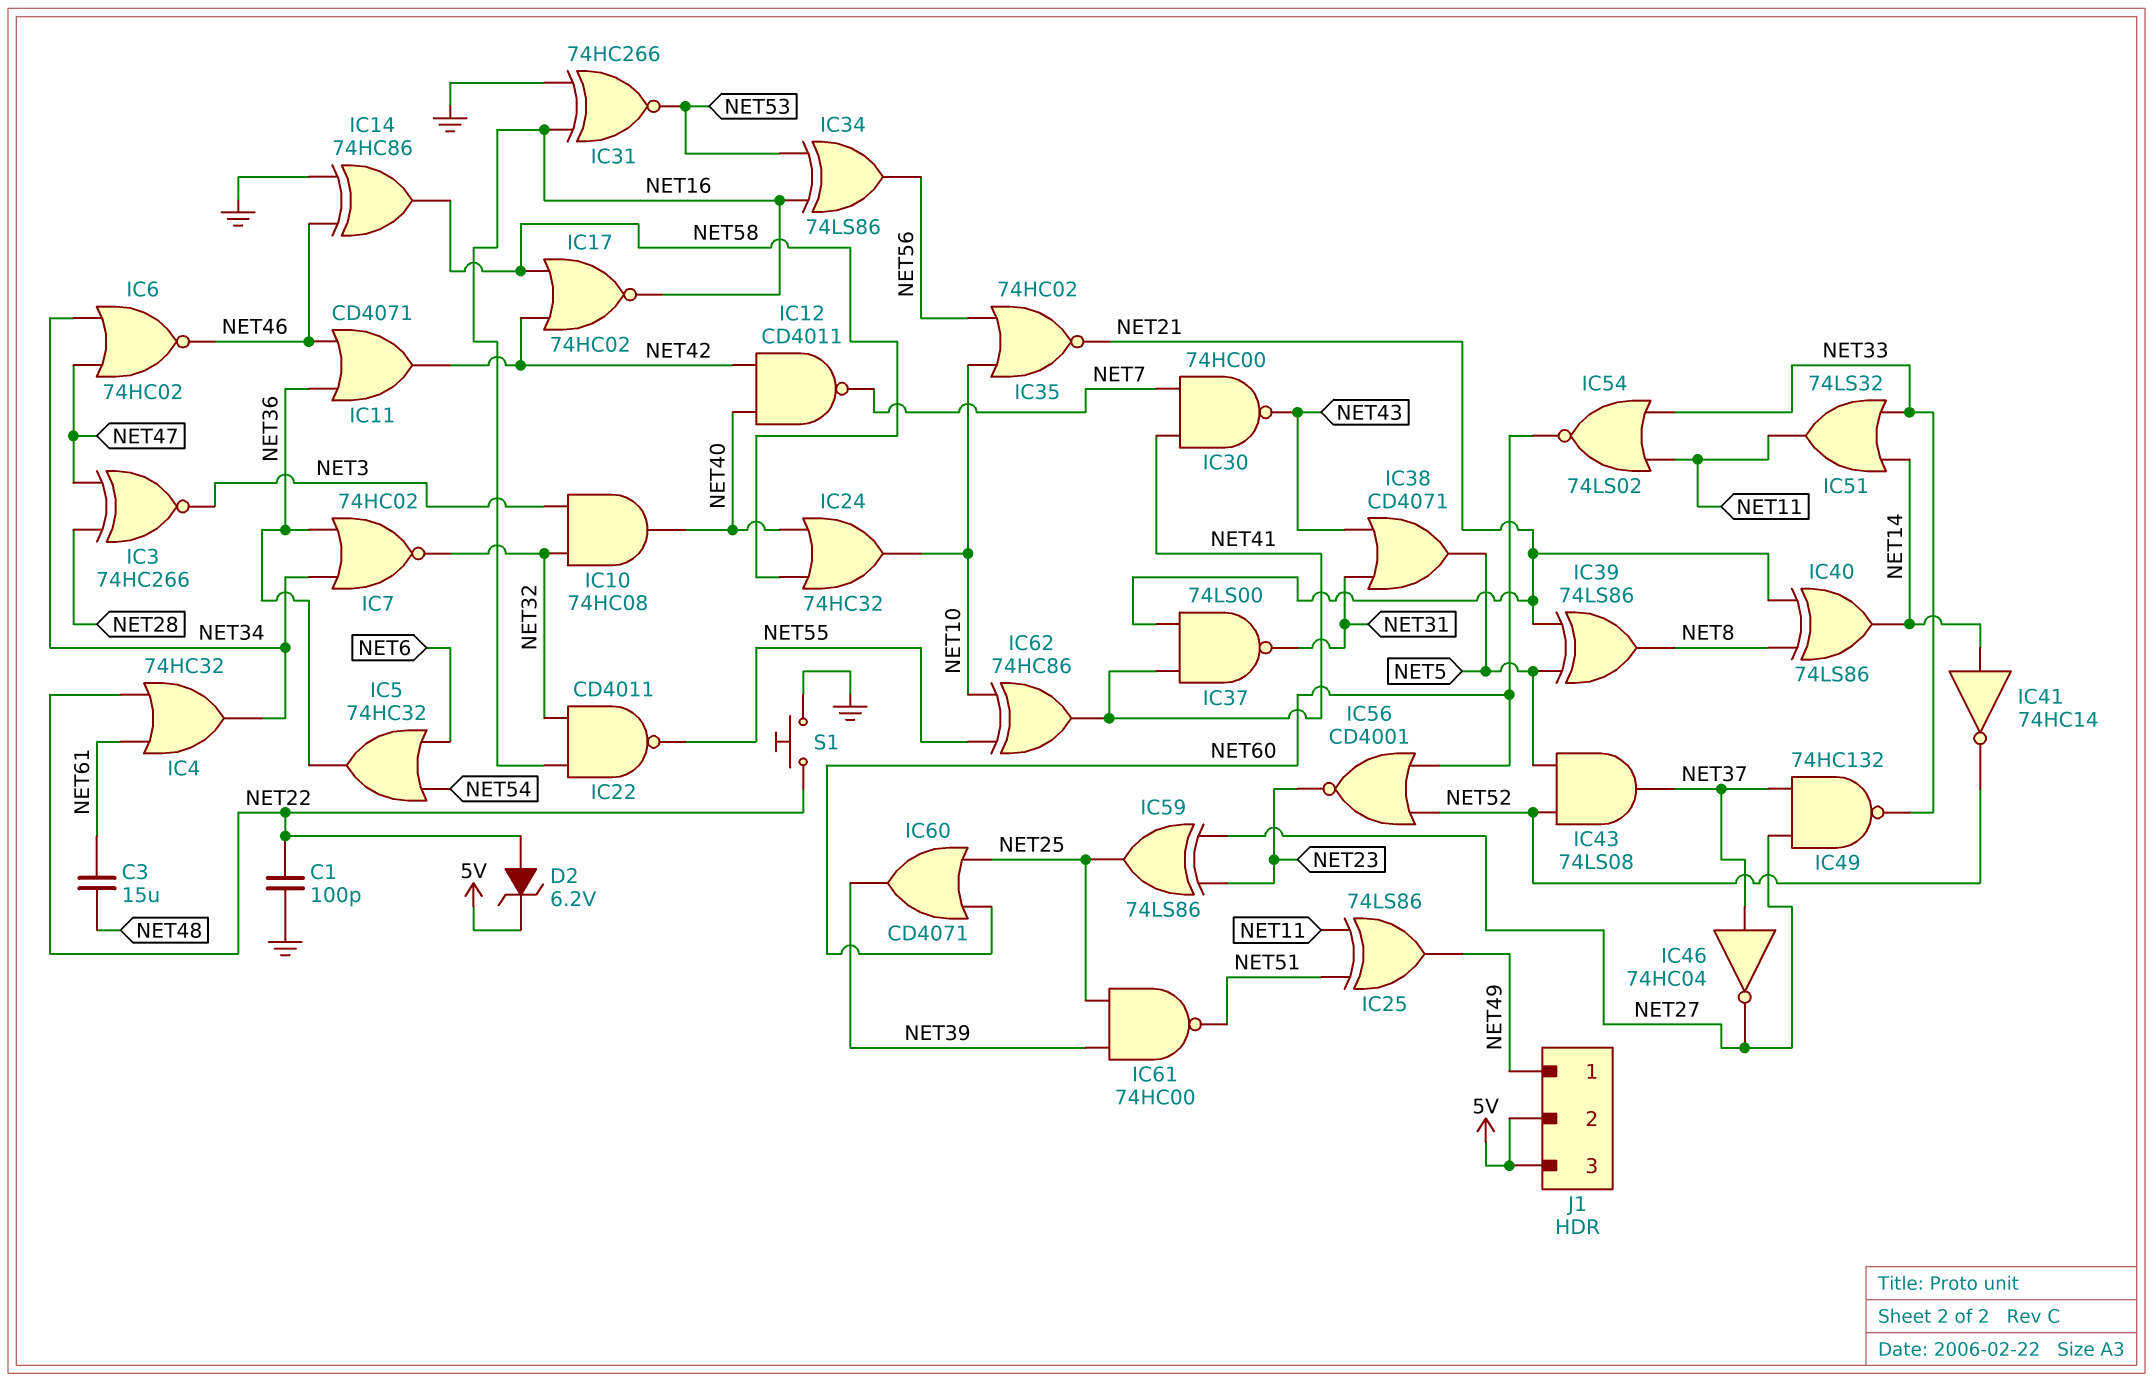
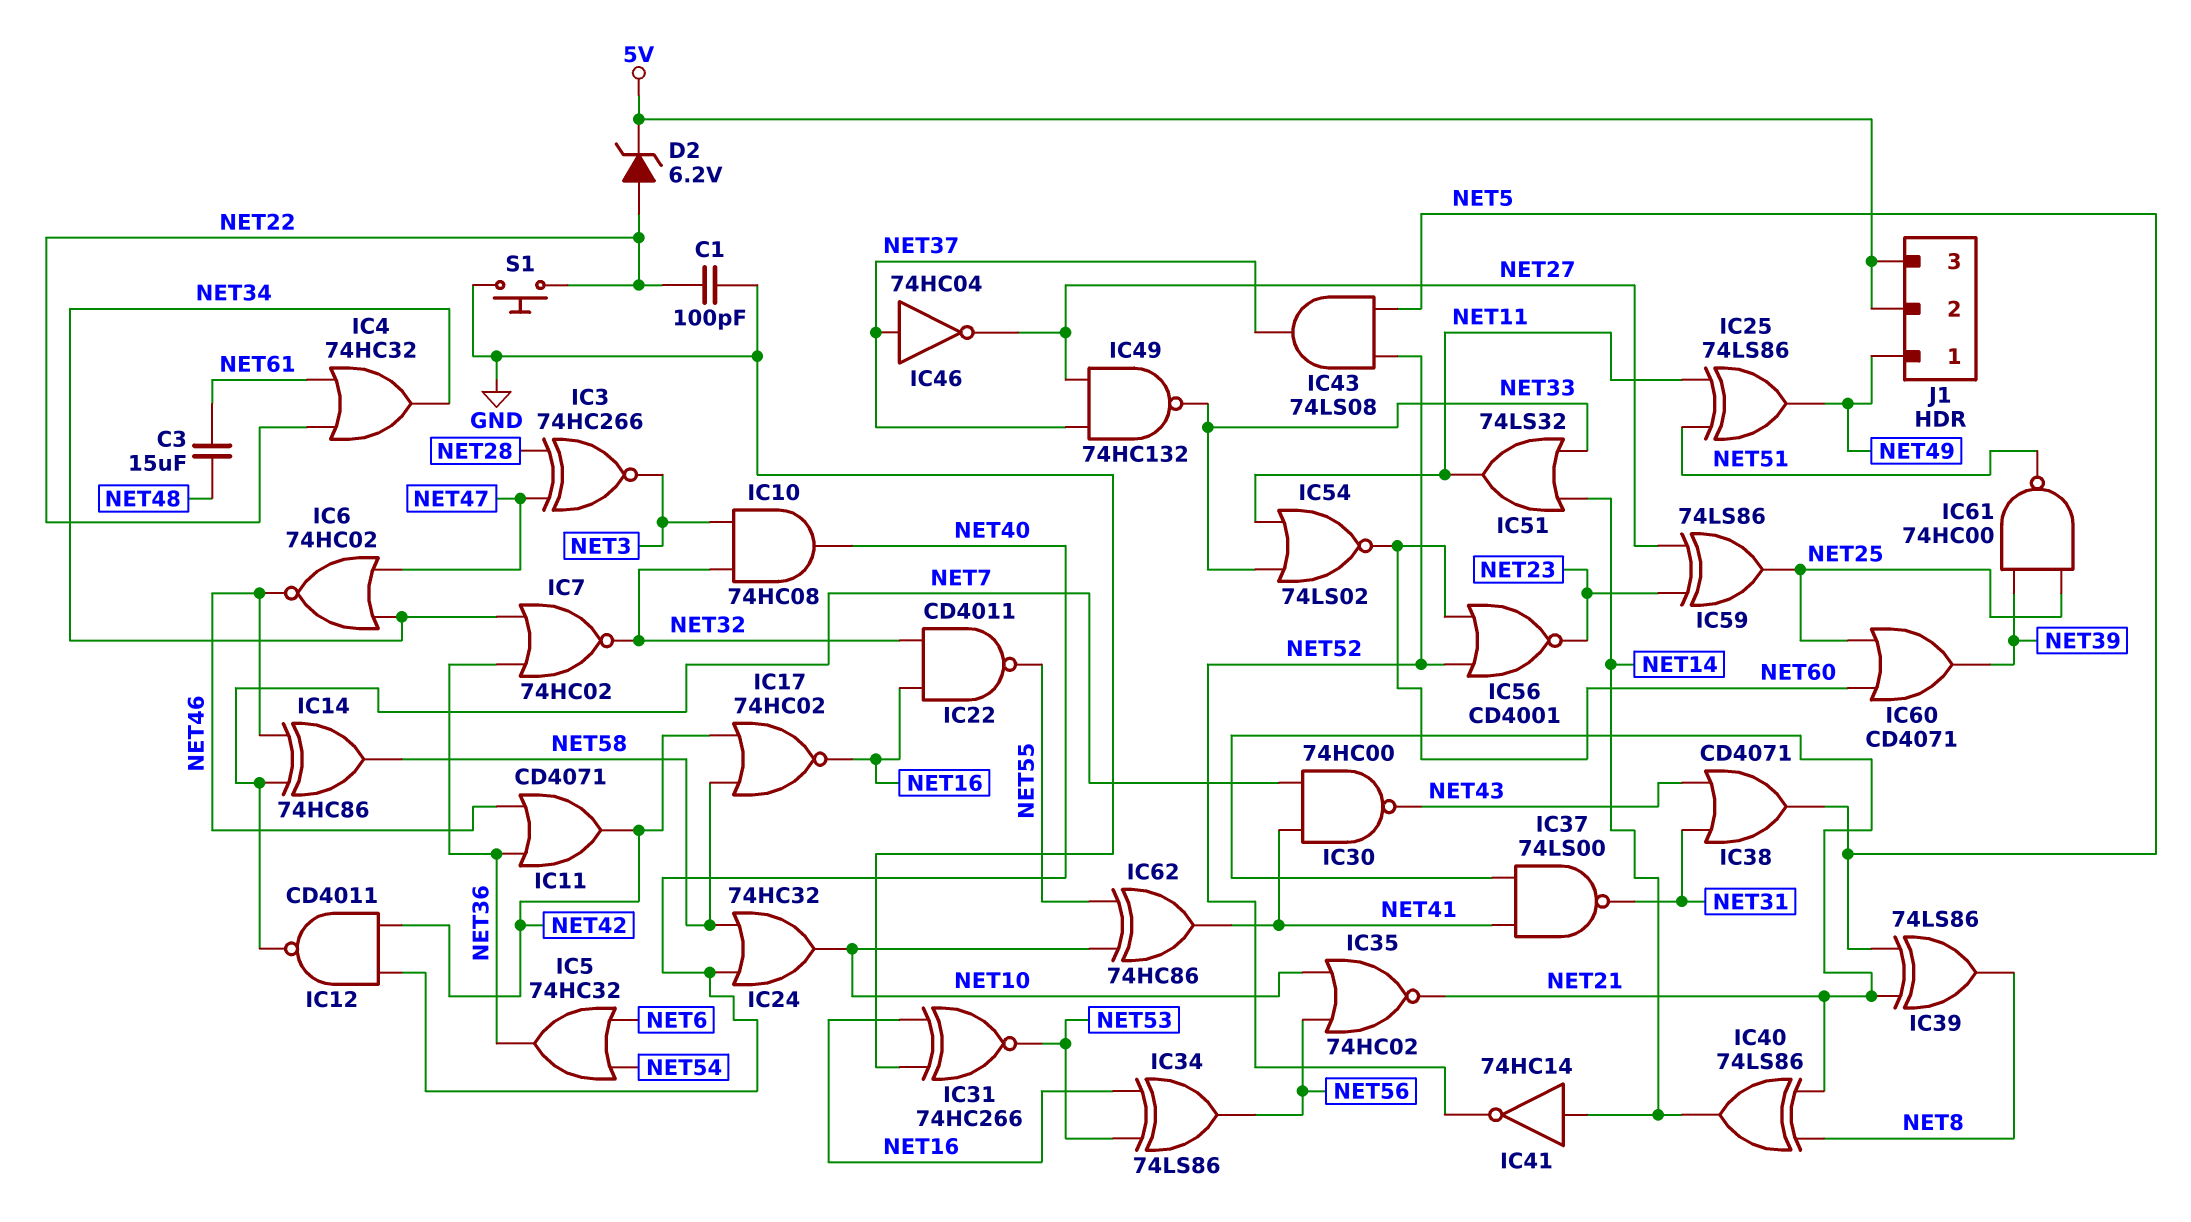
IC14: XOR 74HC86 (in GND, in NET46, out NET58) -> XOR 74HC86 (in NET7, in NET46, out NET58)

